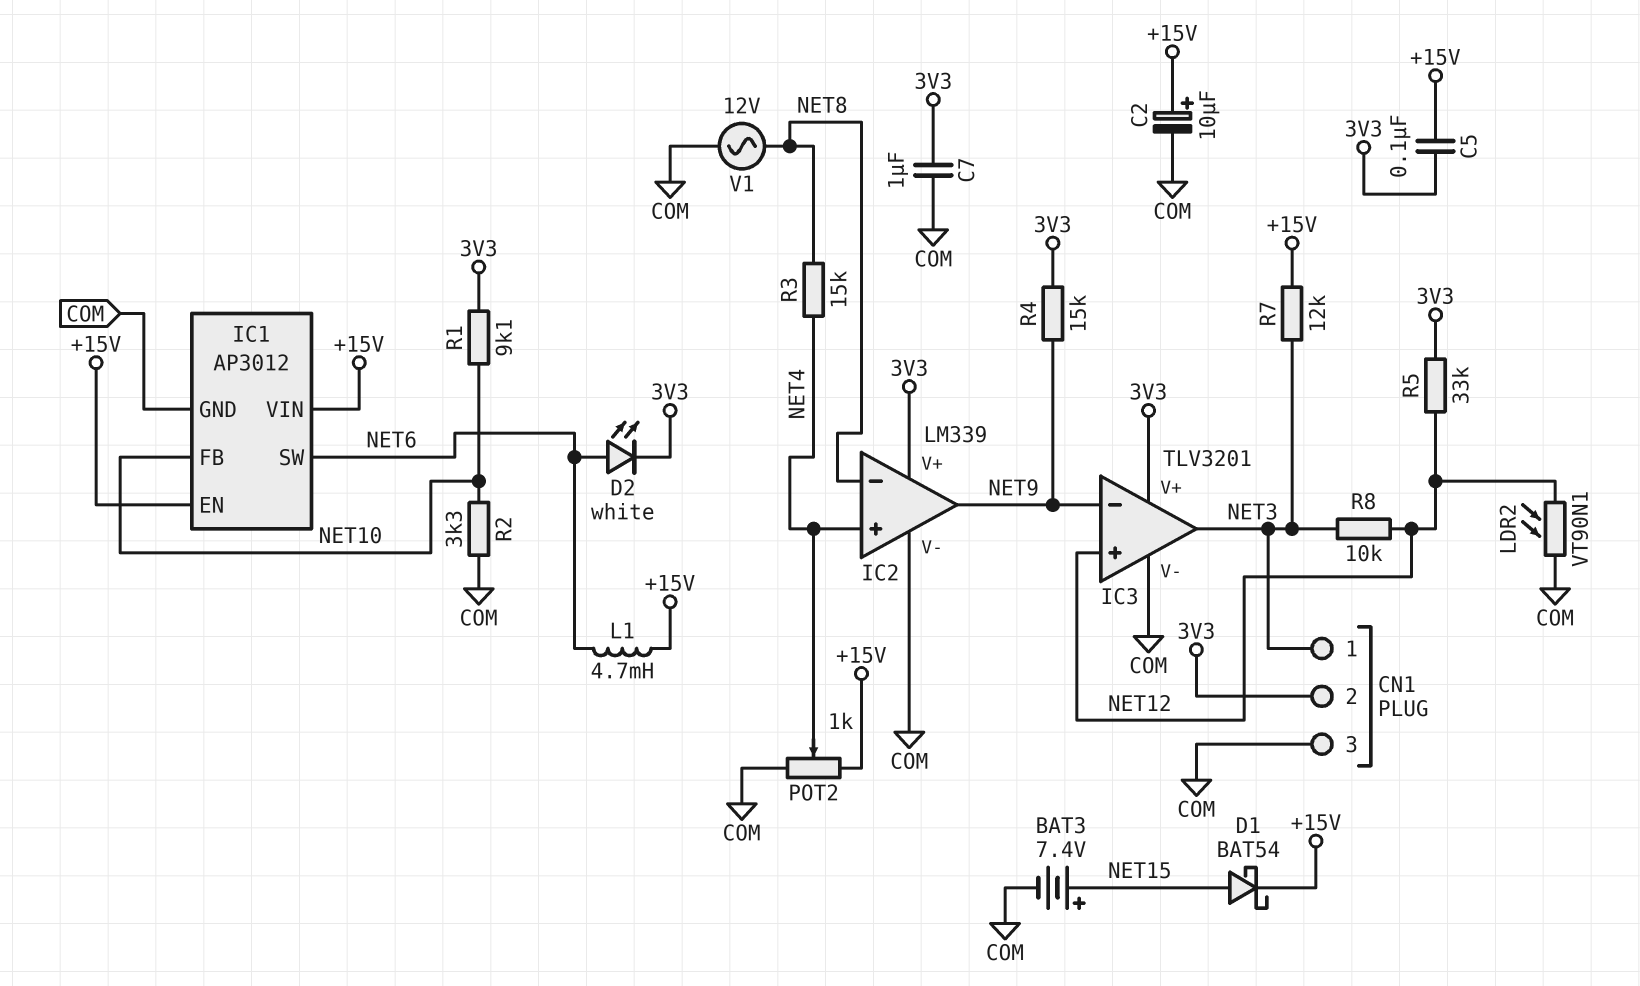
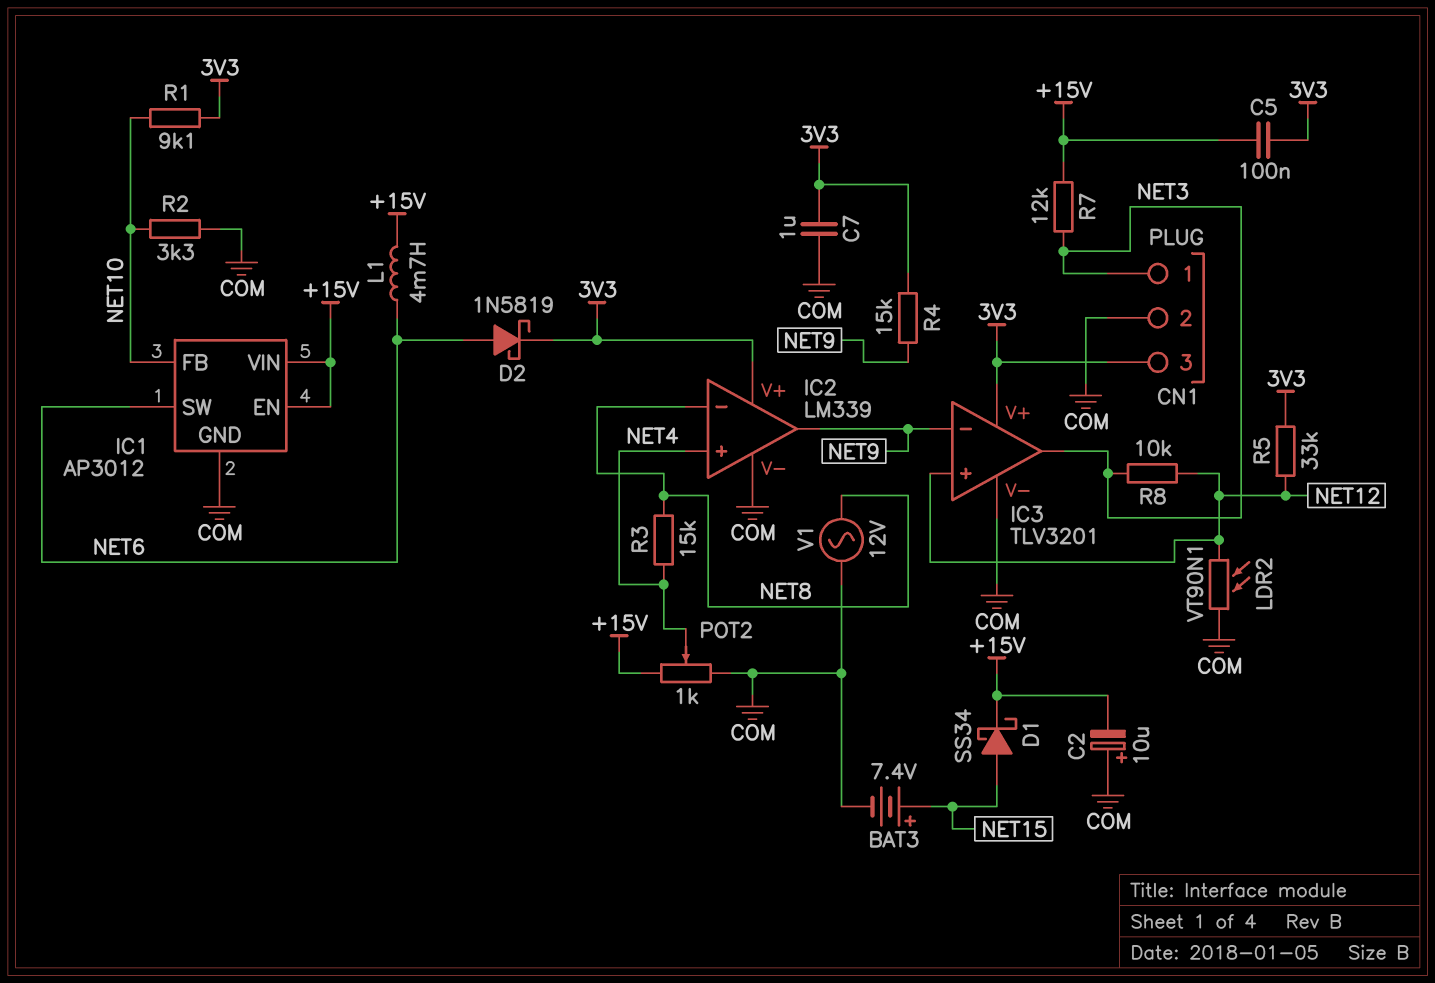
C2: 10uF (plus +15V, minus COM) -> 10uF (plus COM, minus +15V)
CN1 pin 2: 3V3 -> COM
CN1 pin 3: COM -> 3V3
D1: schottky BAT54 (A NET15, K +15V) -> schottky SS34 (A NET15, K +15V)
D2: LED white (A NET6, K 3V3) -> schottky 1N5819 (A NET6, K 3V3)

